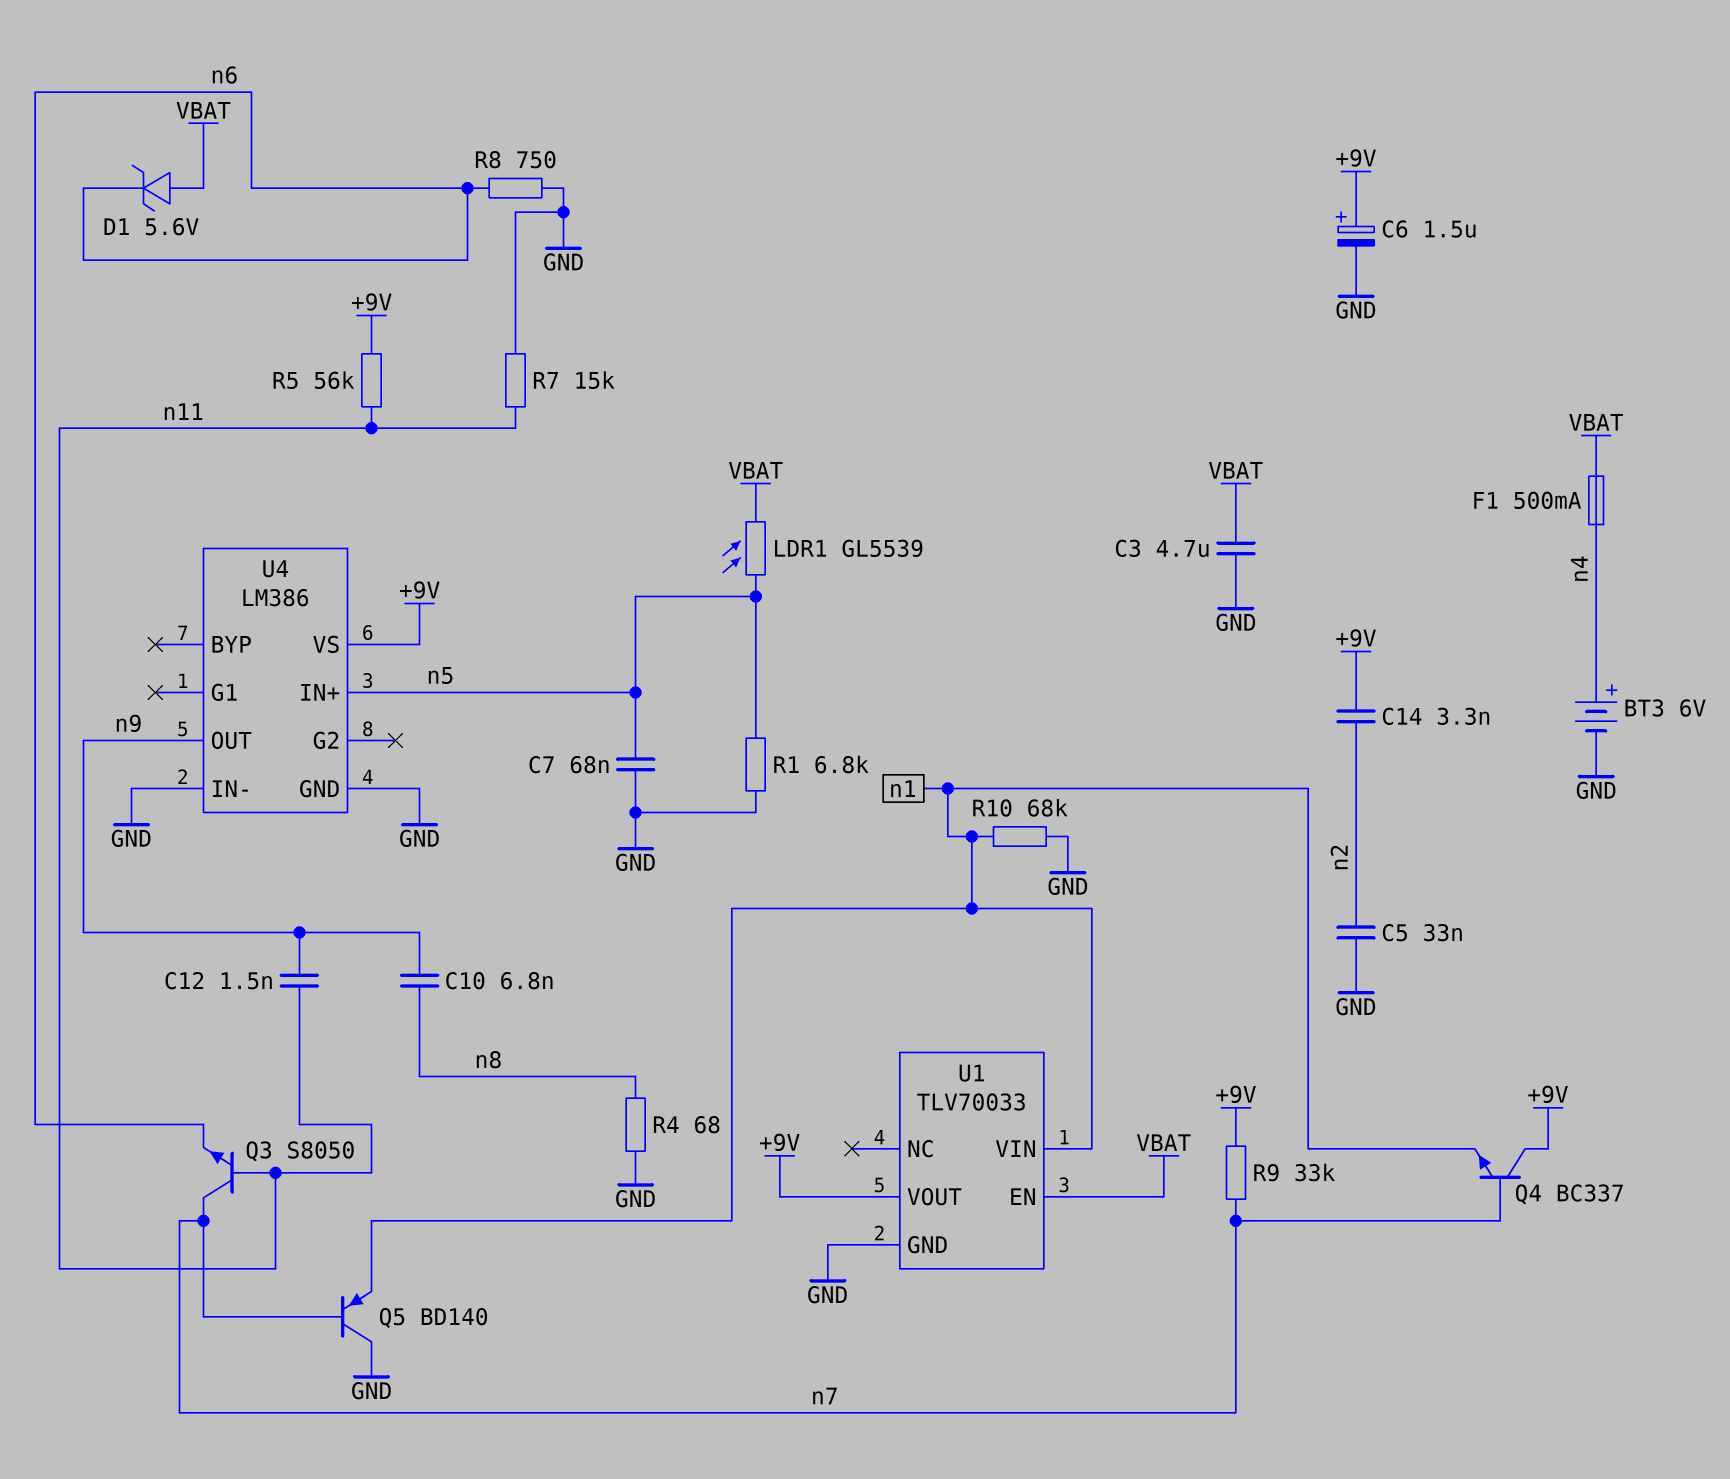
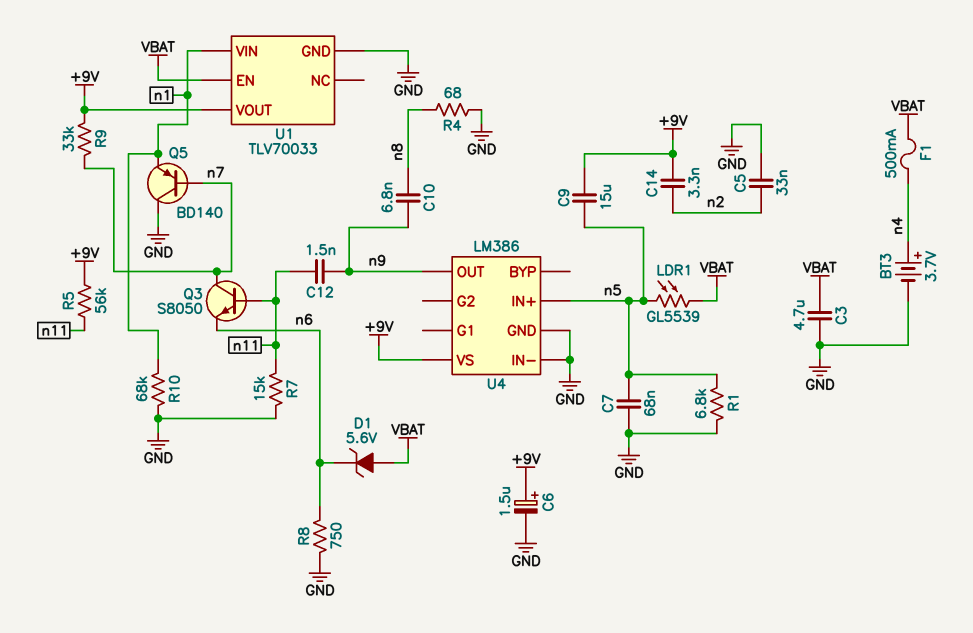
BT3: 6V (plus n4, minus GND) -> 3.7V (plus n4, minus GND)
C9: none -> 15uF (+9V, n5)
Q4: NPN BC337 (B n7, C +9V, E n1) -> none

